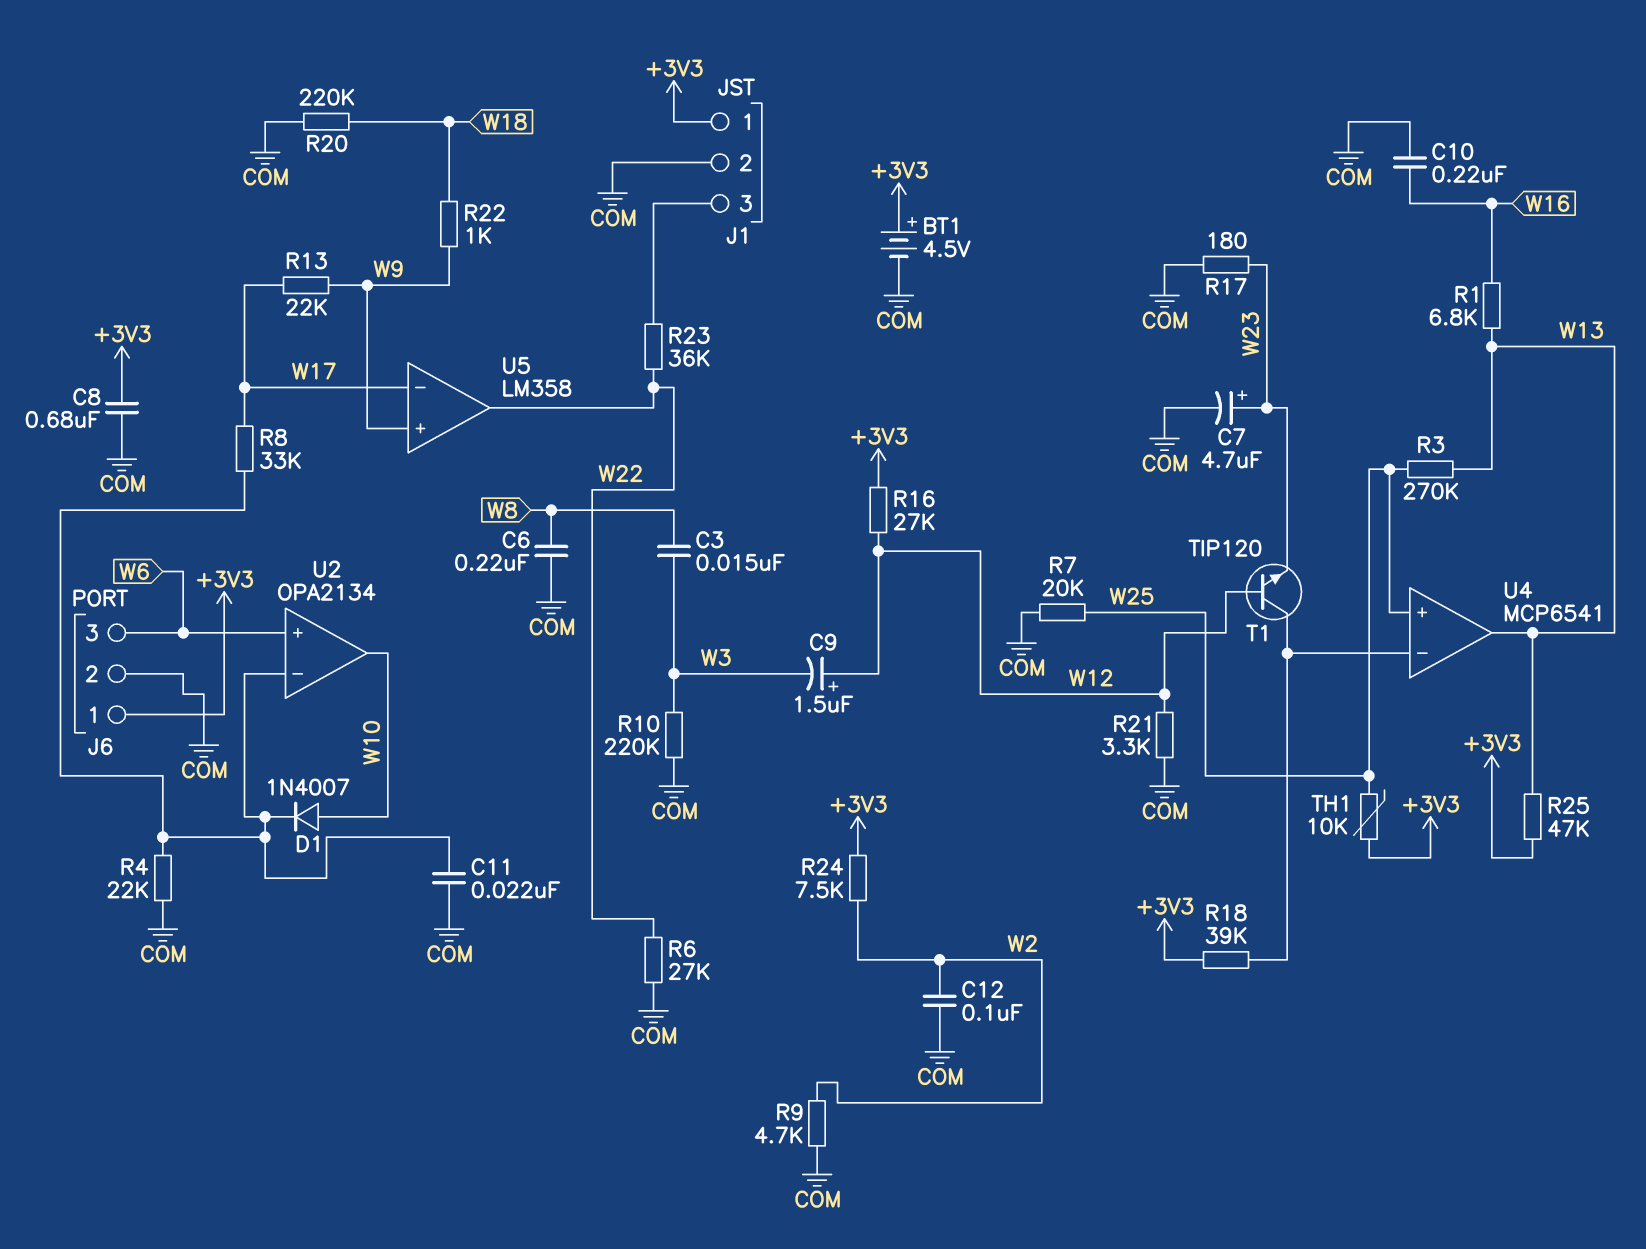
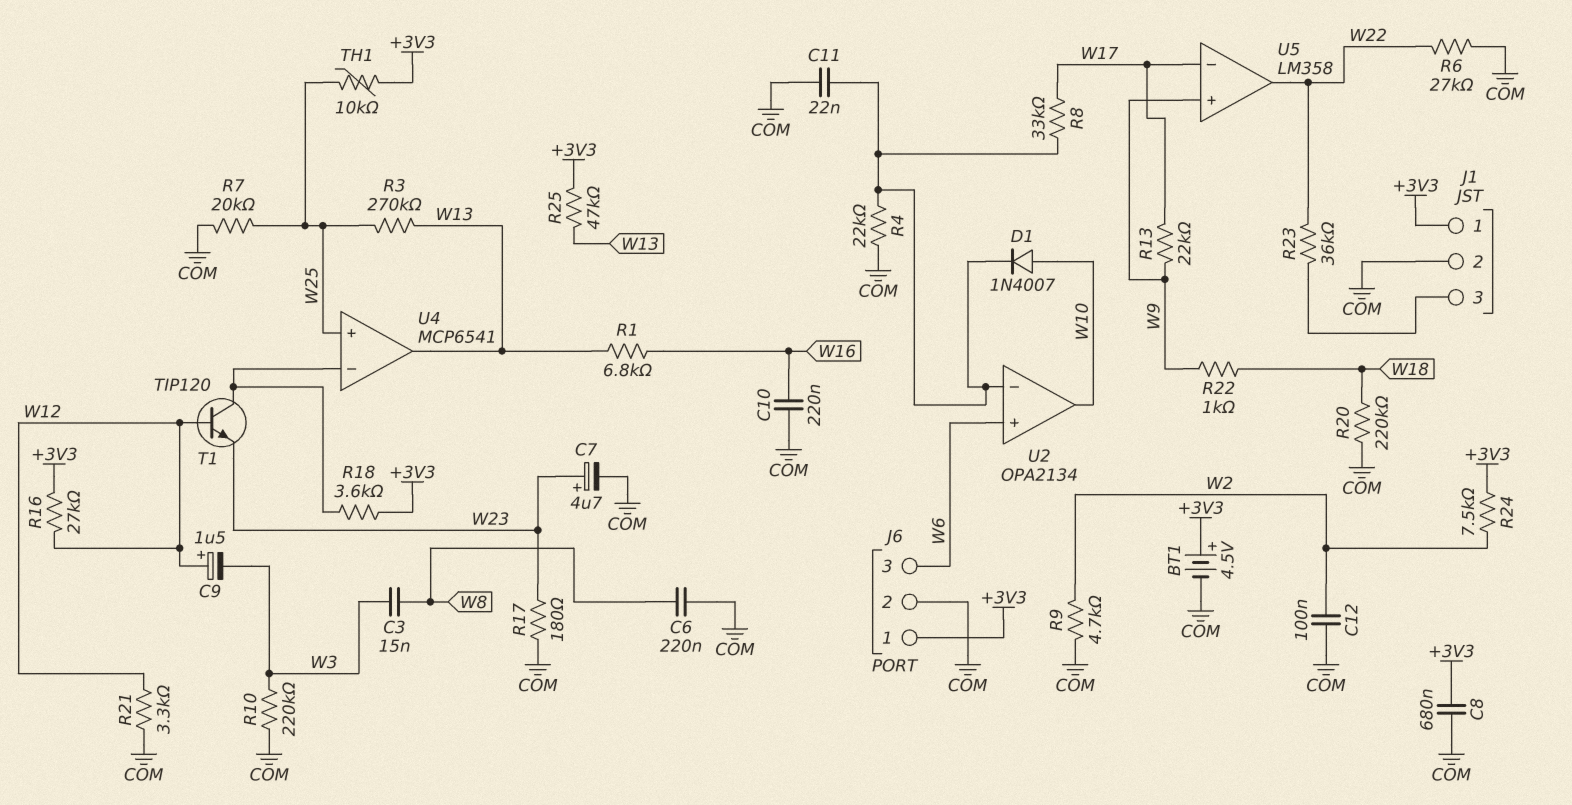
R18: 39k (+3V3, U4/in-) -> 3.6k (+3V3, U4/in-)

